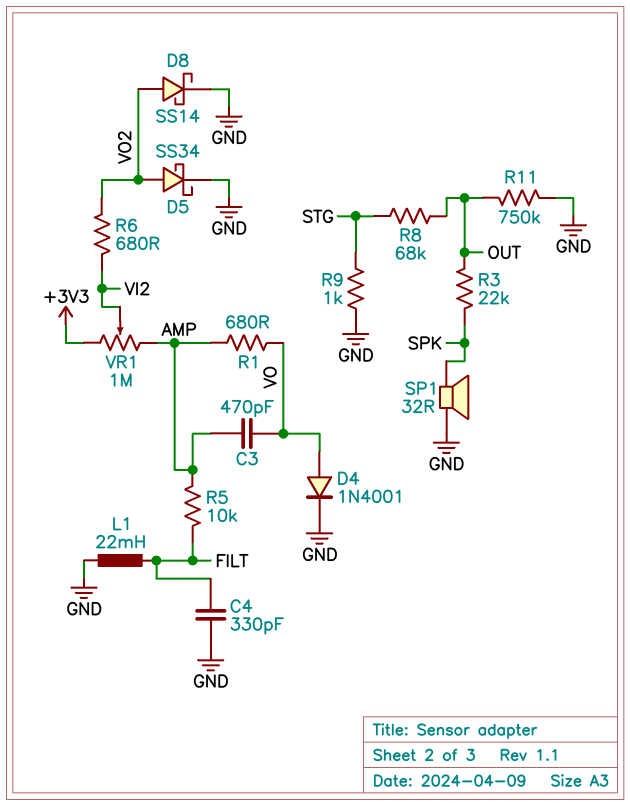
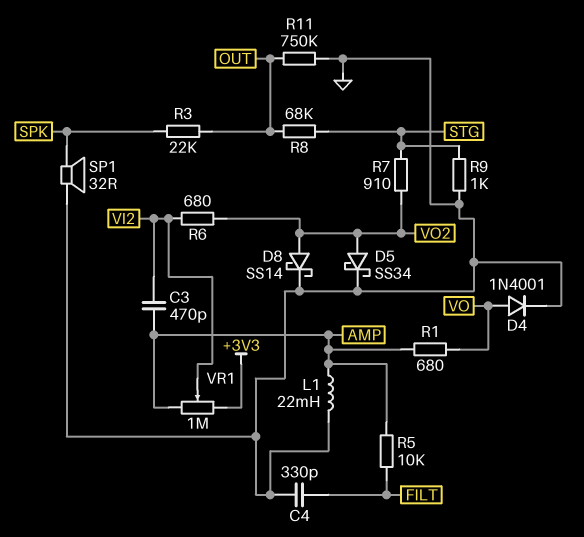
C3: 470pF (AMP, VO) -> 470pF (AMP, VI2)
L1: 22mH (FILT, GND) -> 22mH (AMP, GND)
R7: none -> 910 (STG, VO2)

